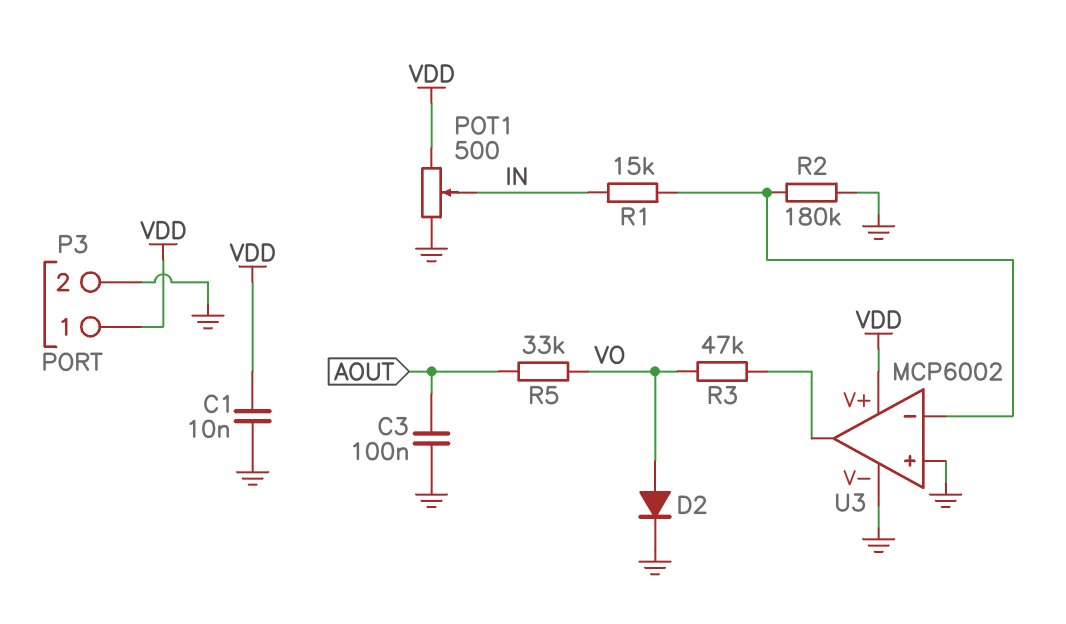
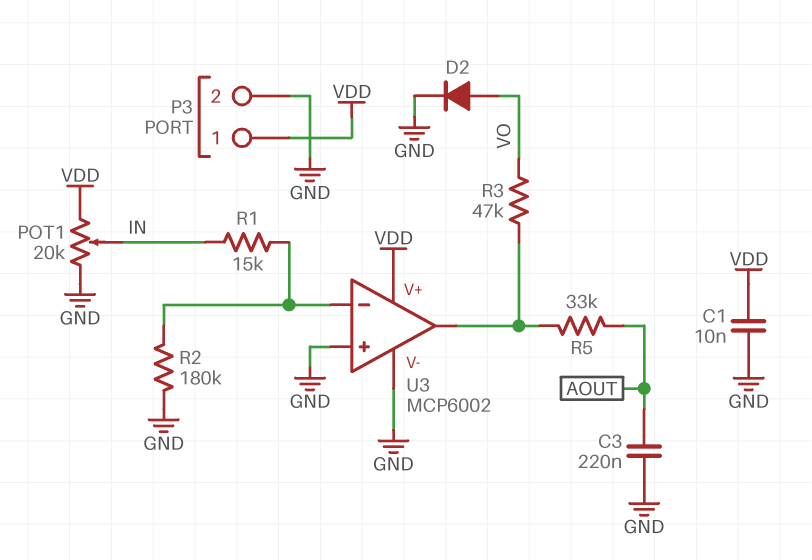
C3: 100nF (AOUT, GND) -> 220nF (AOUT, GND)
POT1: 500 (GND, VDD, wiper IN) -> 20k (GND, VDD, wiper IN)
R5: 33k (AOUT, VO) -> 33k (AOUT, U3/out)

